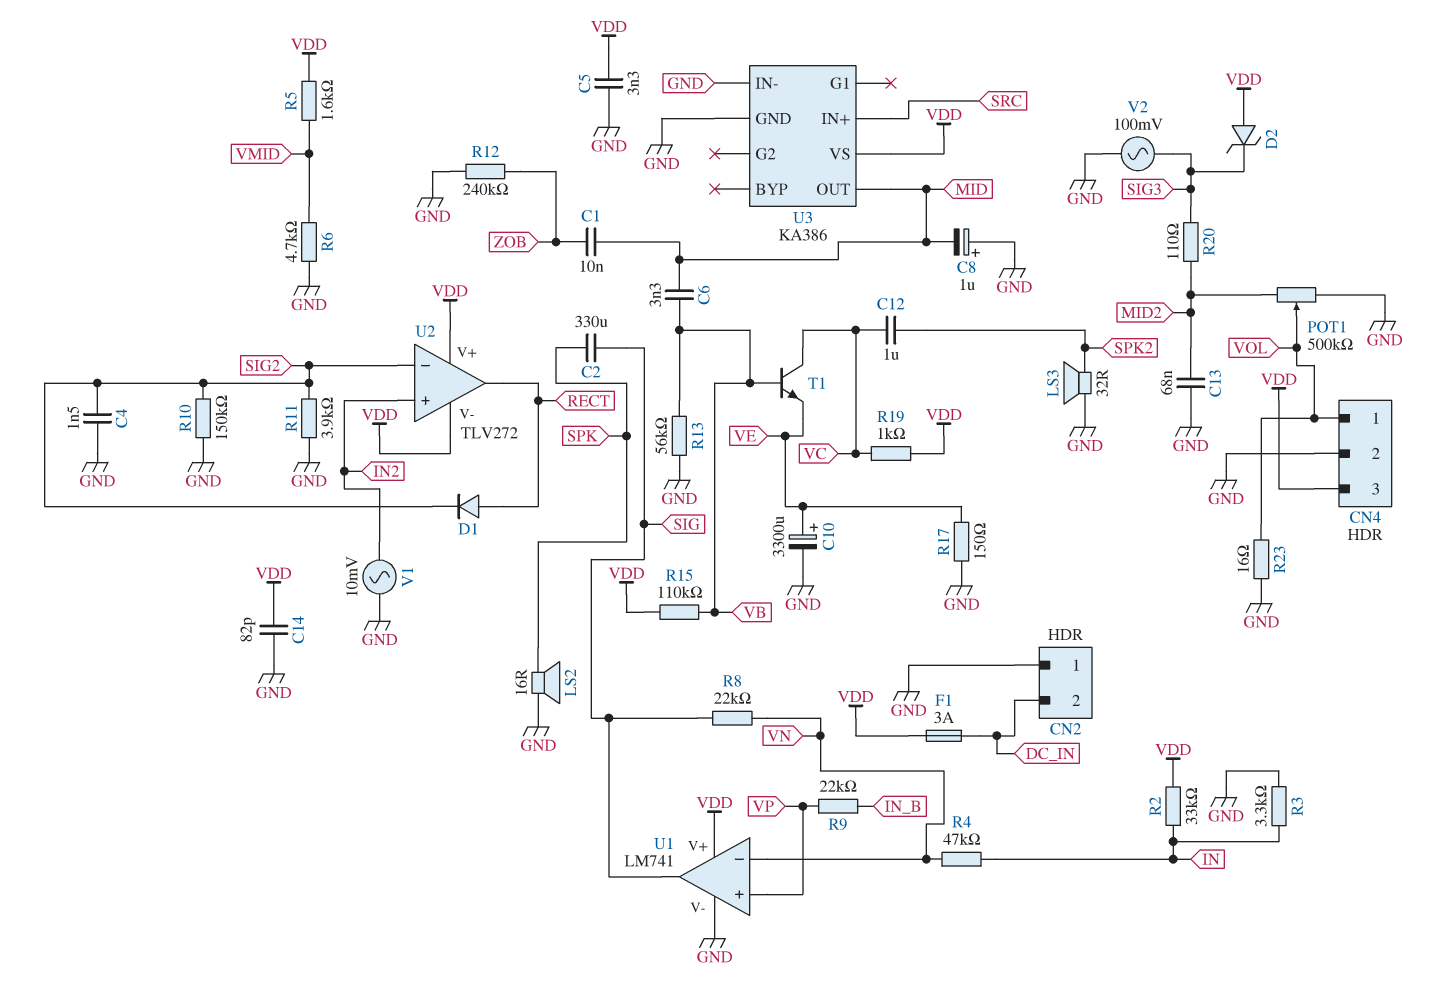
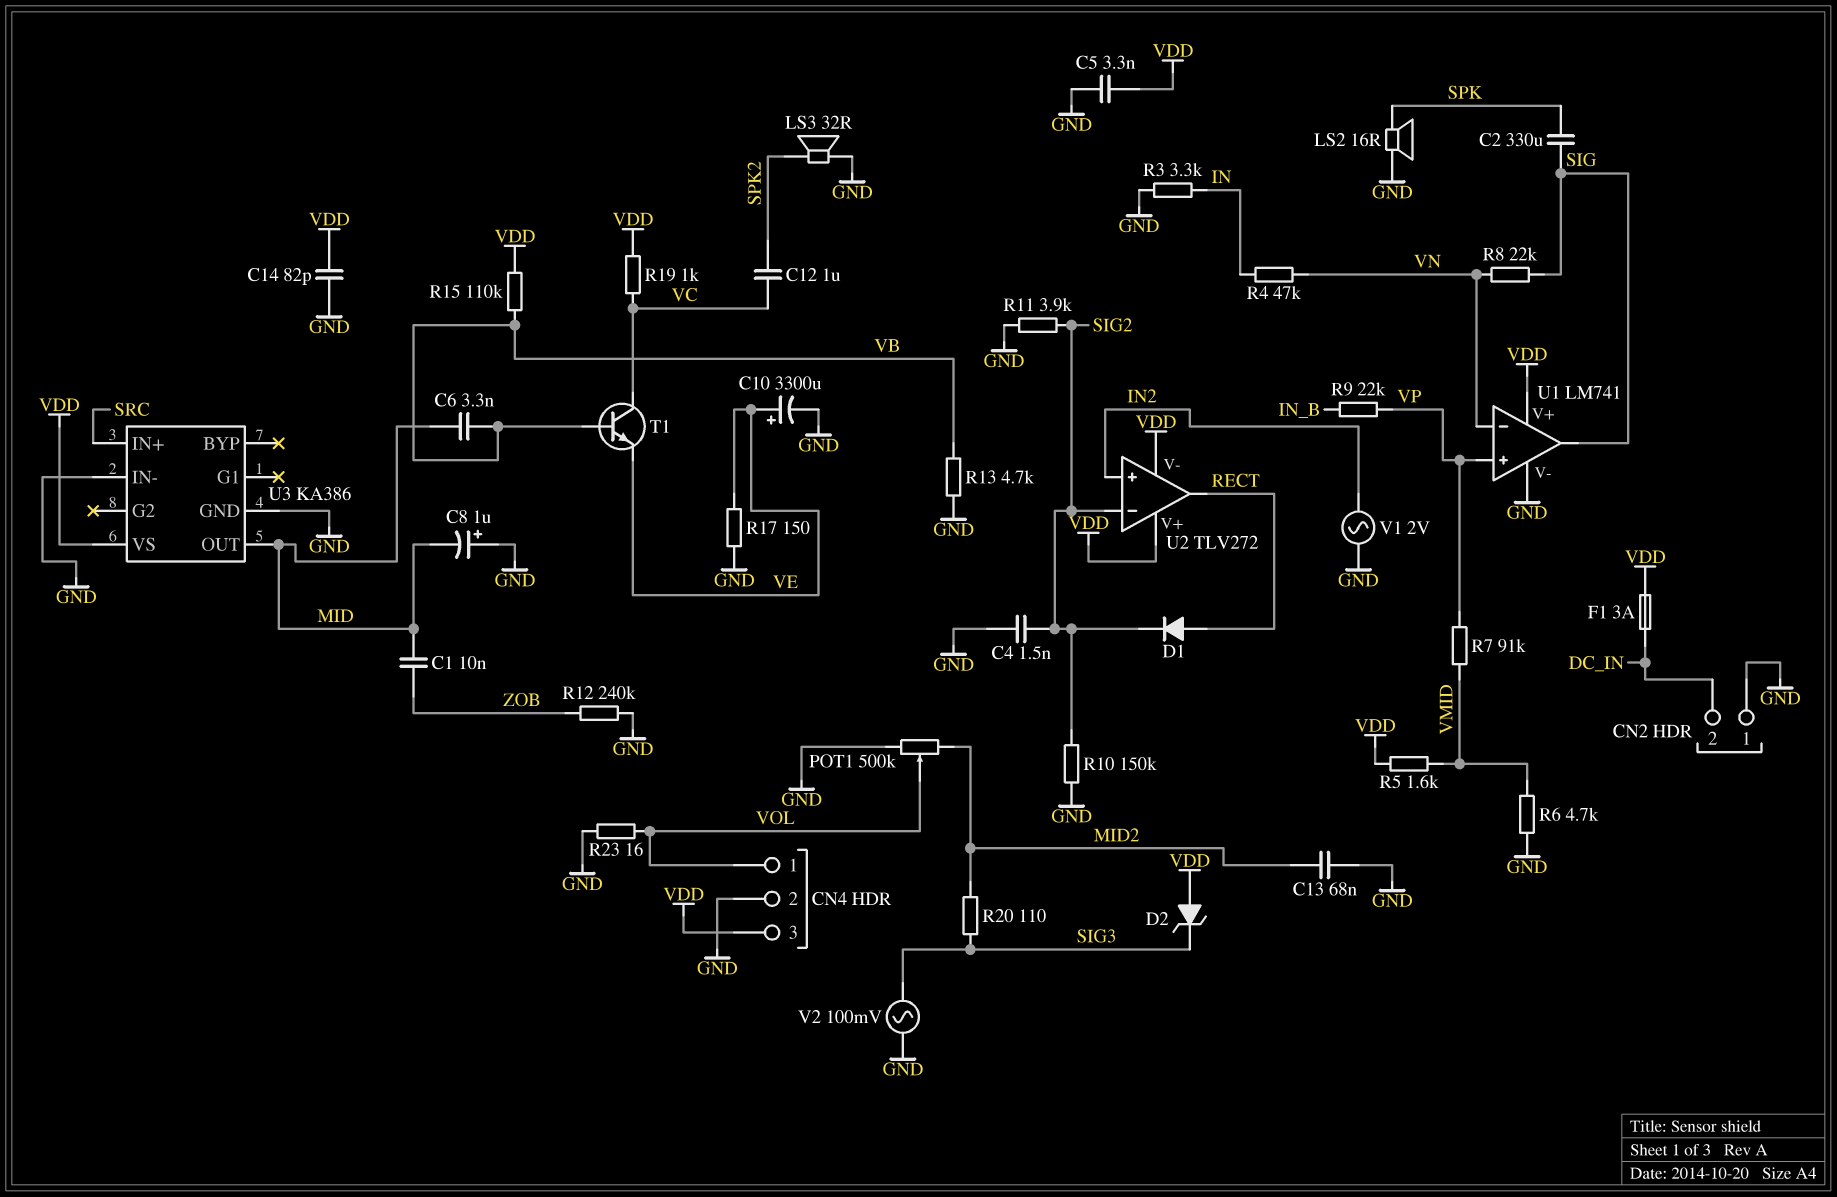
R2: 33k (IN, VDD) -> none
R7: none -> 91k (VMID, VP)
R13: 56k (GND, VB) -> 4.7k (GND, VB)
V1: AC 10mV (GND, IN2) -> AC 2V (GND, IN2)

